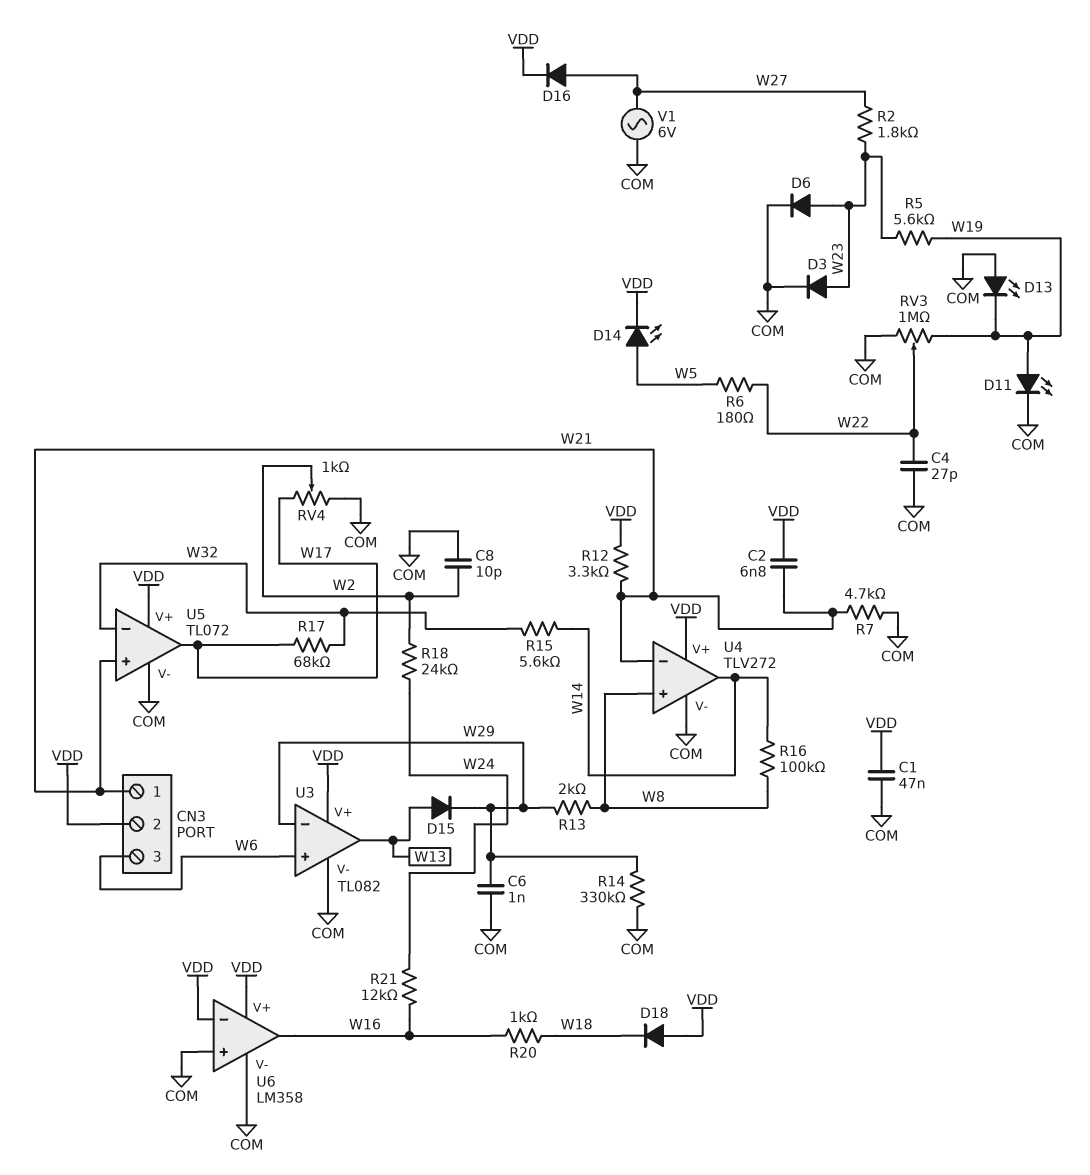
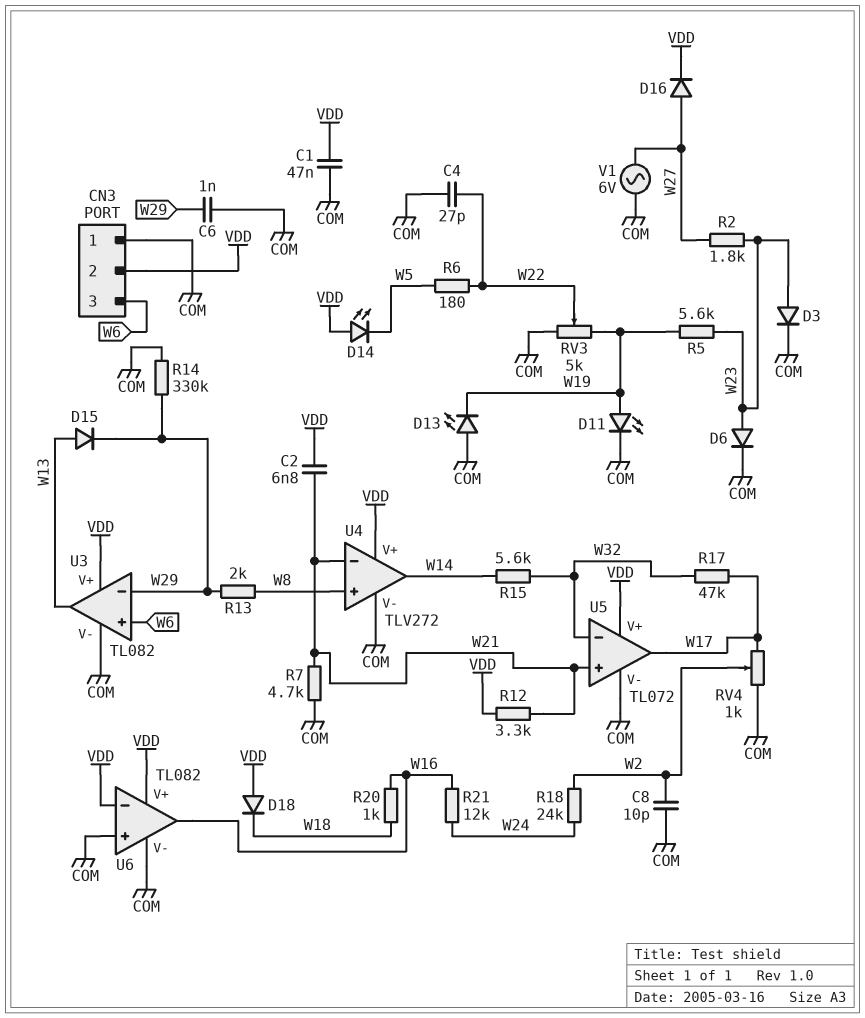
CN3 pin 1: W21 -> COM
D14: LED (A W5, K VDD) -> LED (A VDD, K W5)
R16: 100k (W8, W14) -> none
R17: 68k (W17, W32) -> 47k (W17, W32)
RV3: 1M (COM, W19, wiper W22) -> 5k (COM, W19, wiper W22)
U6: LM358 -> TL082

